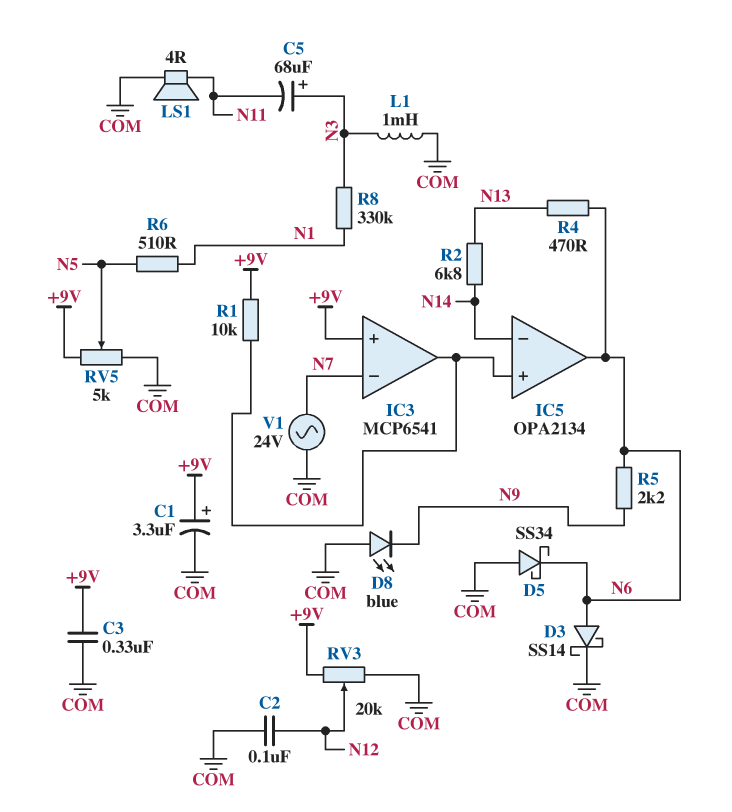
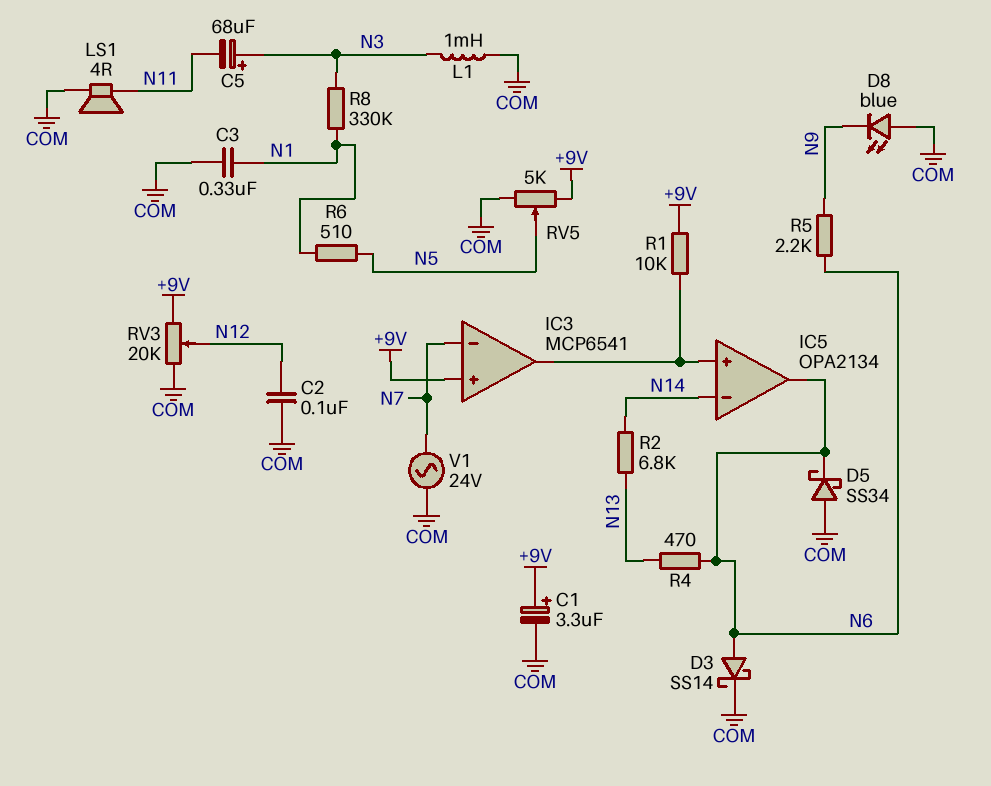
C3: 330nF (+9V, COM) -> 330nF (COM, N1)

